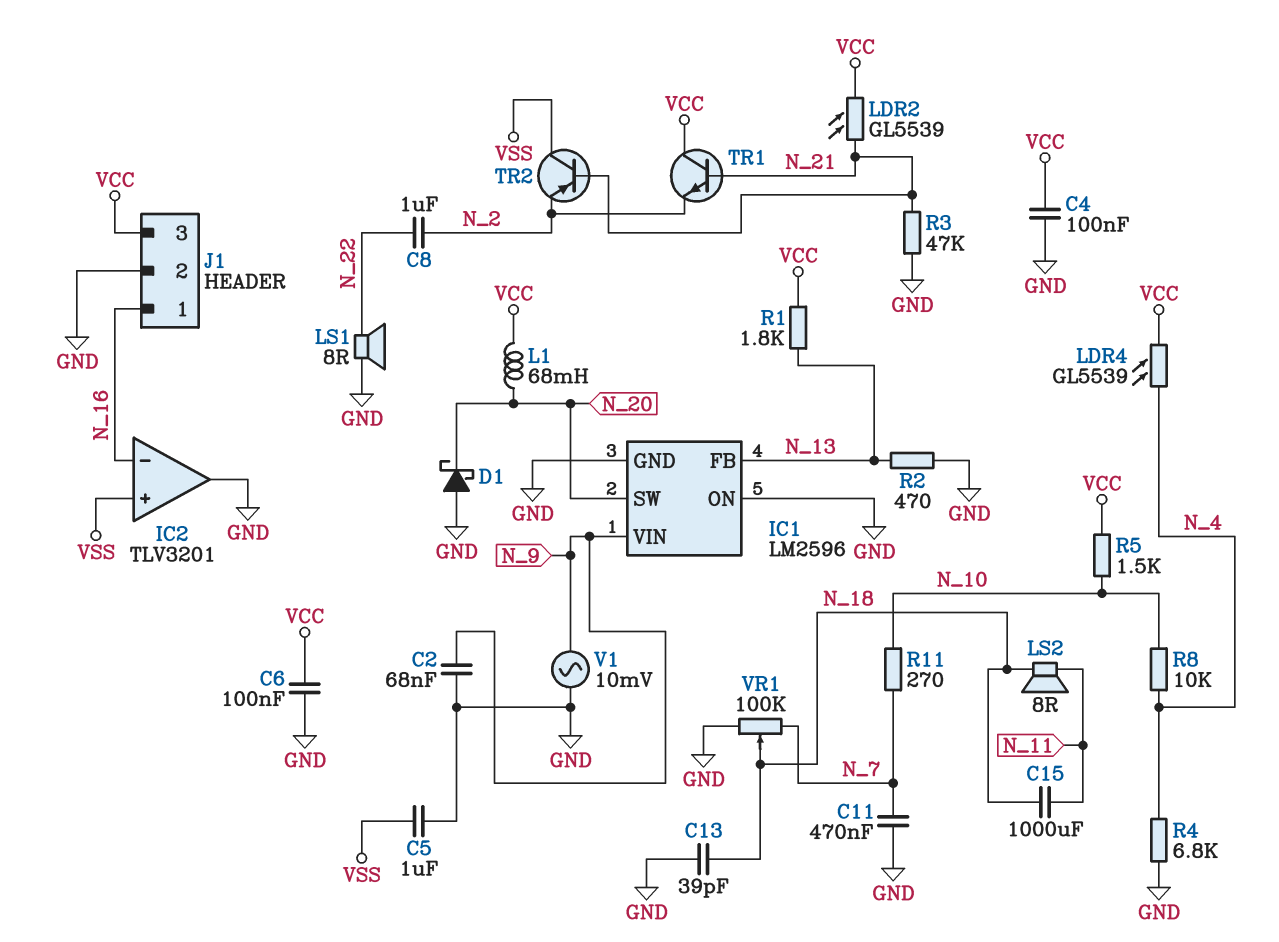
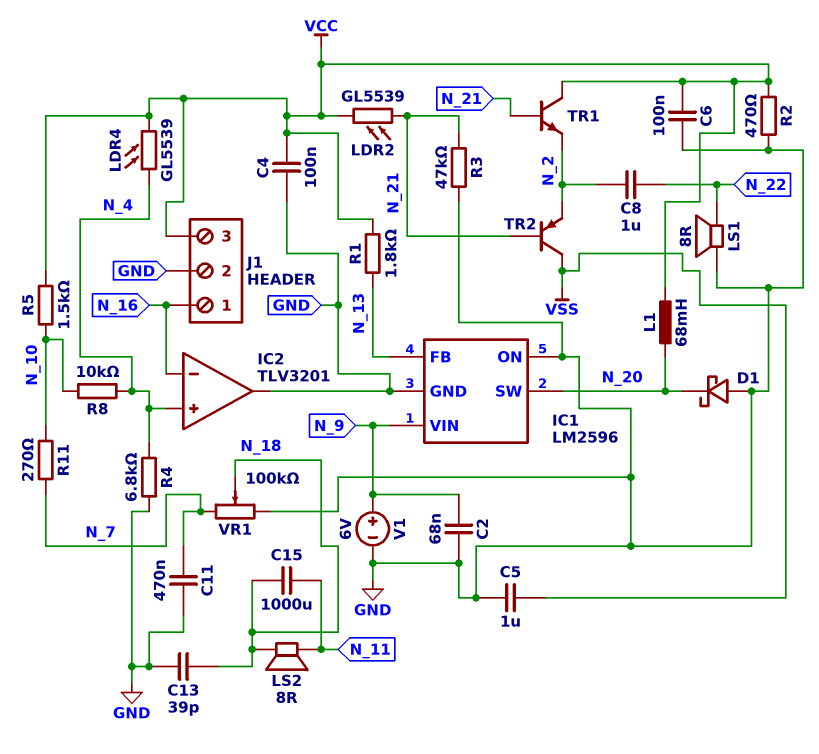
IC2 pin in+: VSS -> N_4
R2: 470 (GND, N_13) -> 470 (GND, VCC)
V1: AC 10mV (GND, N_9) -> 6V (plus N_9, minus GND)

